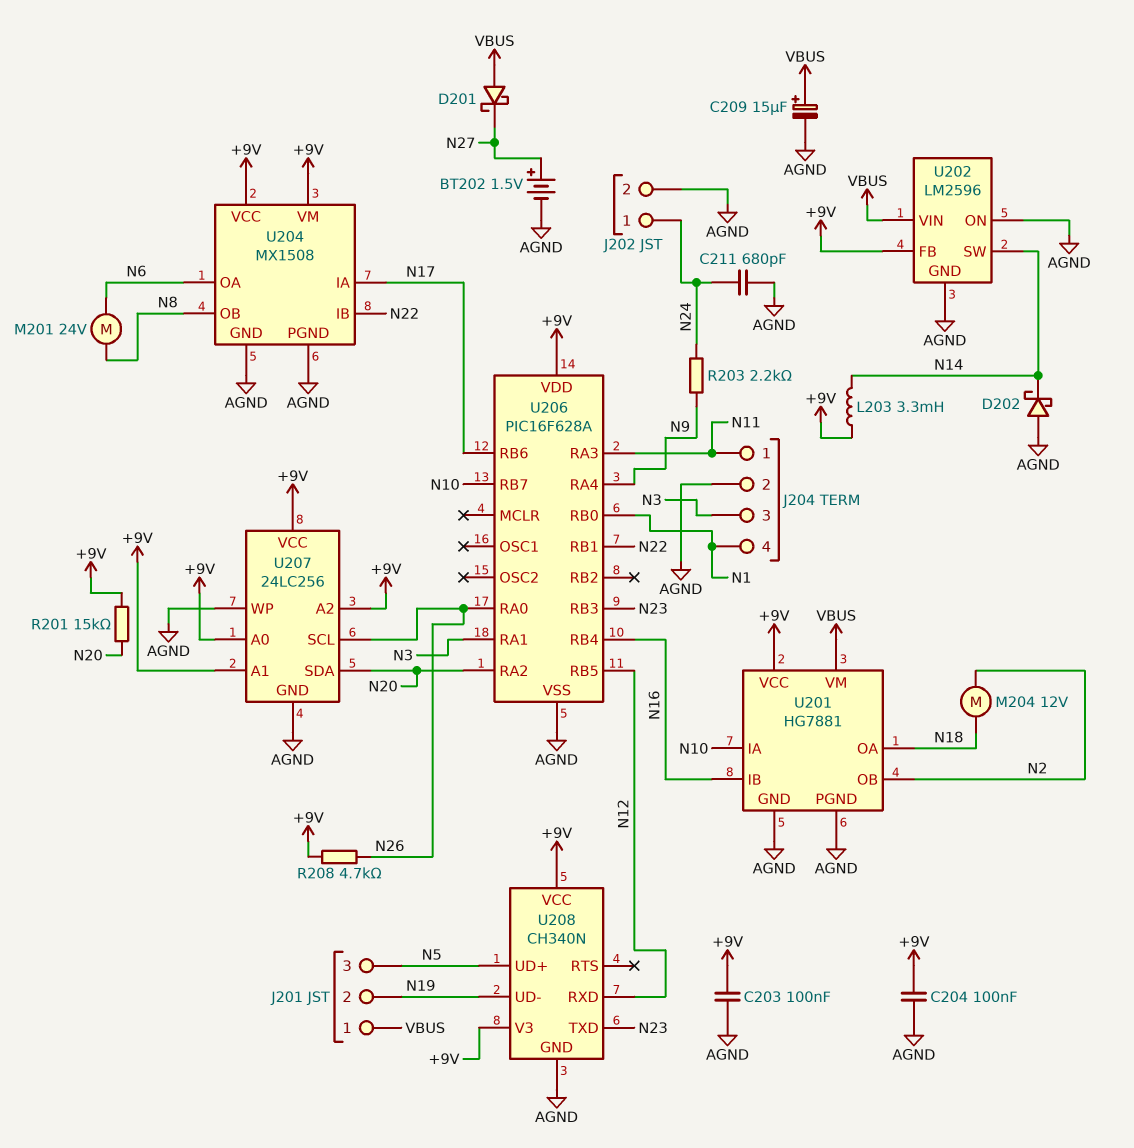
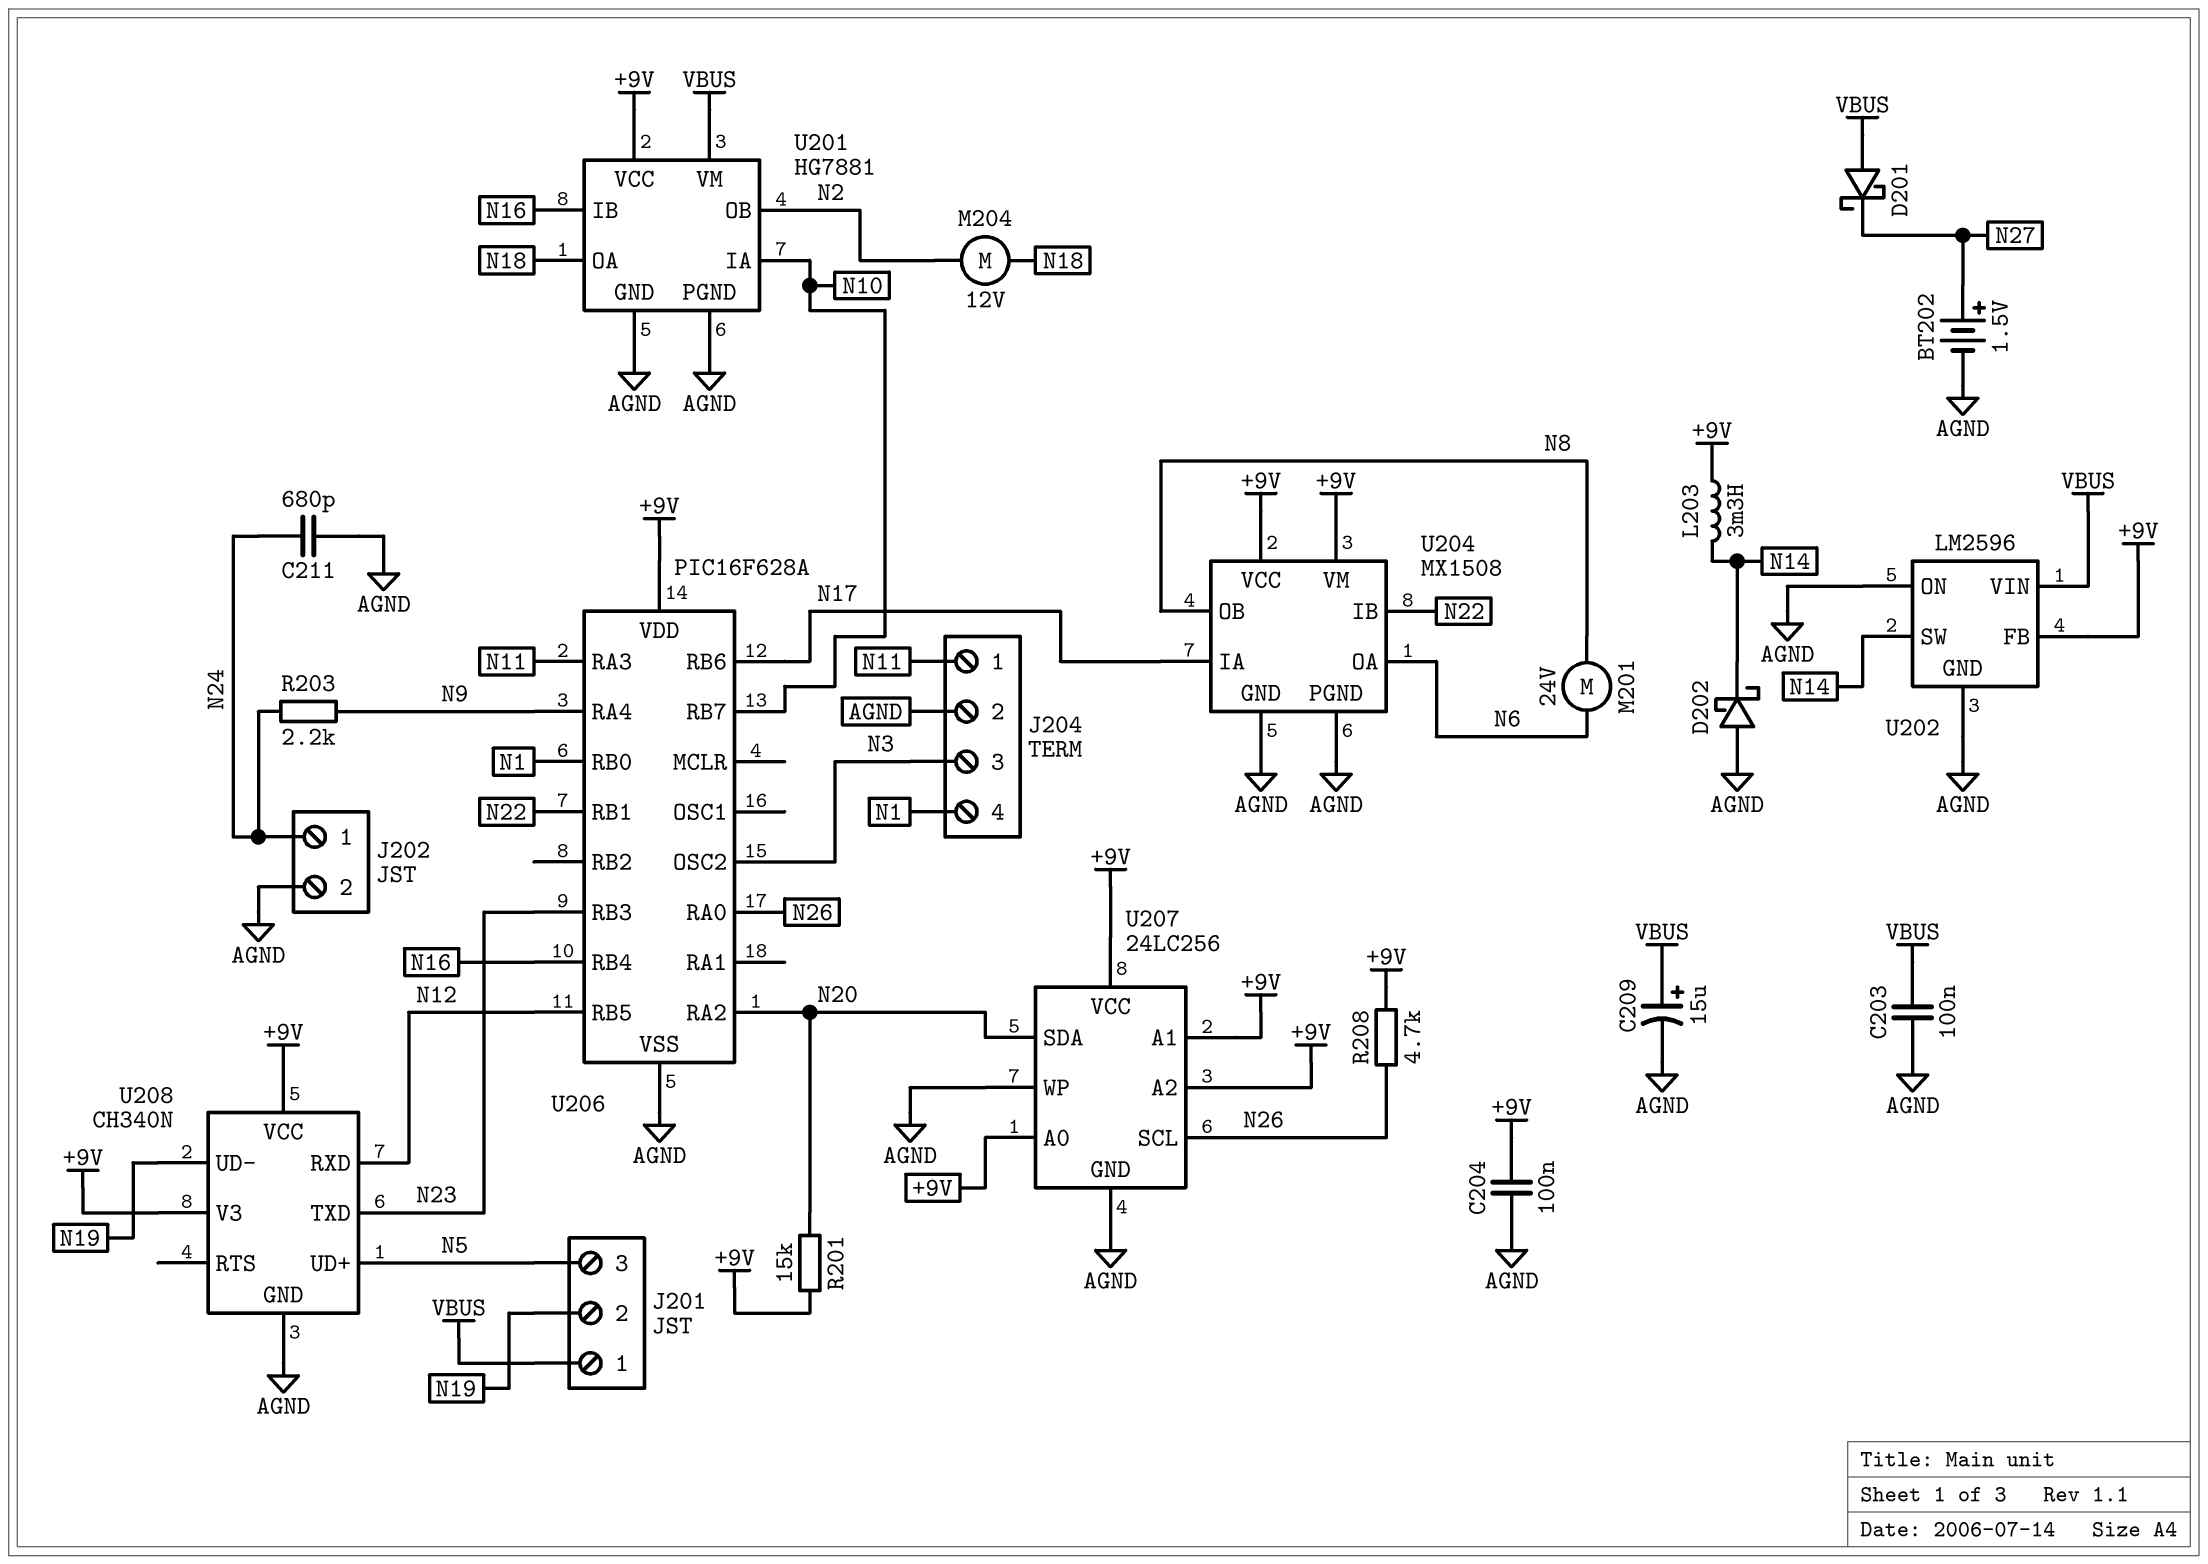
C203: 100nF (+9V, AGND) -> 100nF (AGND, VBUS)
U206 pin OSC2: none -> N3
U206 pin RA1: N3 -> none

